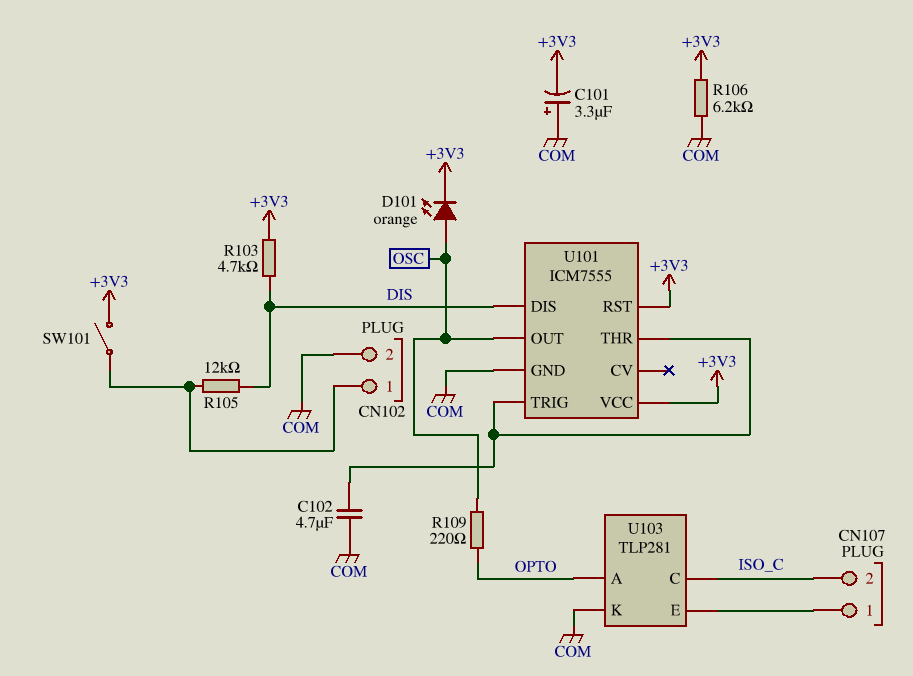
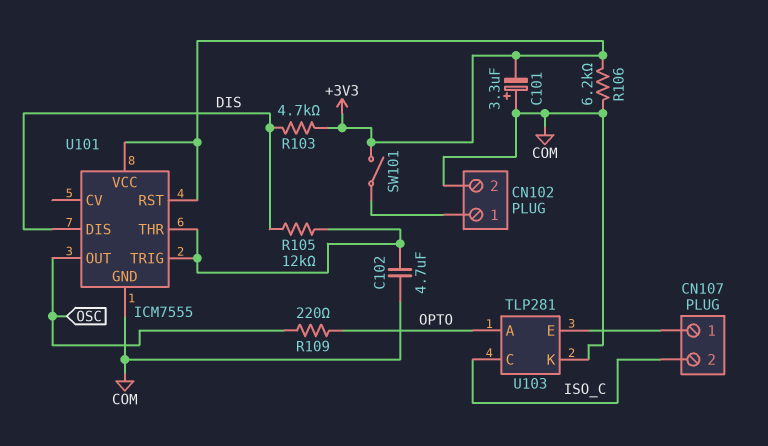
D101: LED orange (A OSC, K +3V3) -> none
R105: 12k (CN102/1, DIS) -> 12k (DIS, U101/THR)

